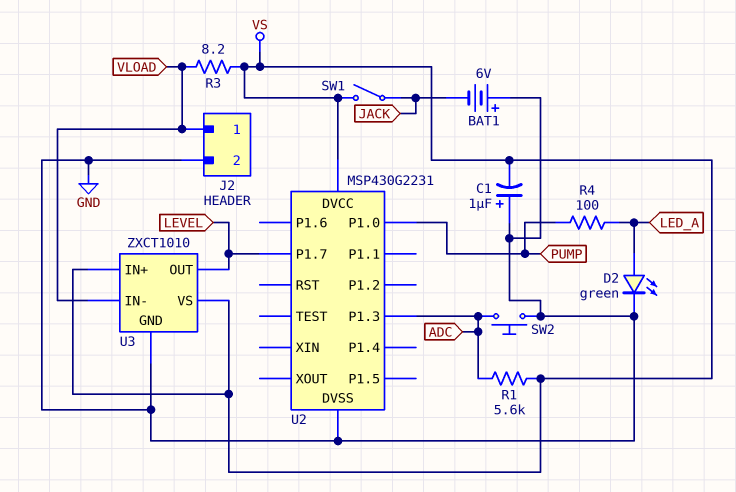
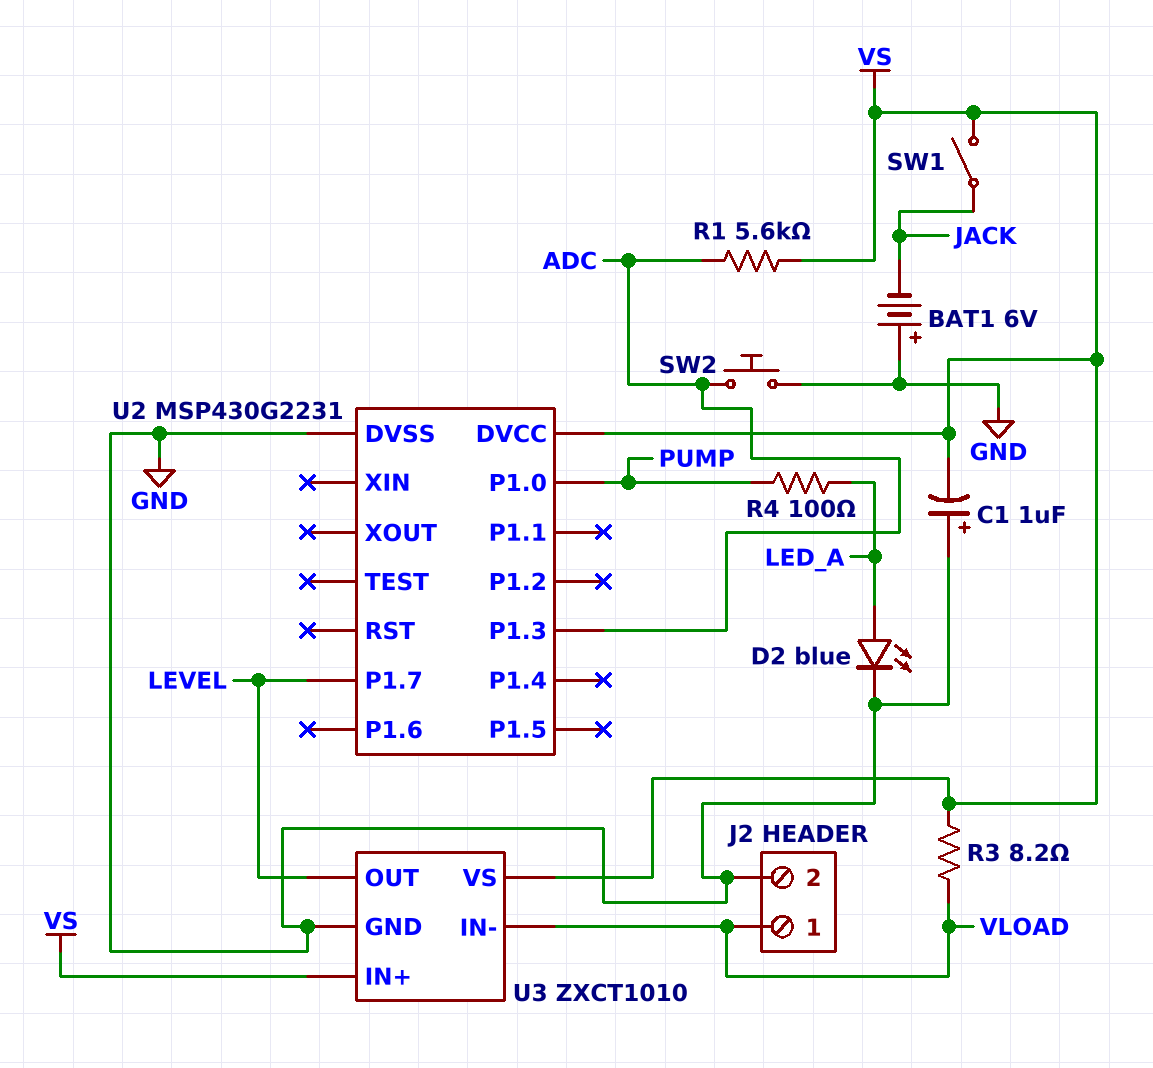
D2: LED green (A LED_A, K GND) -> LED blue (A LED_A, K GND)

